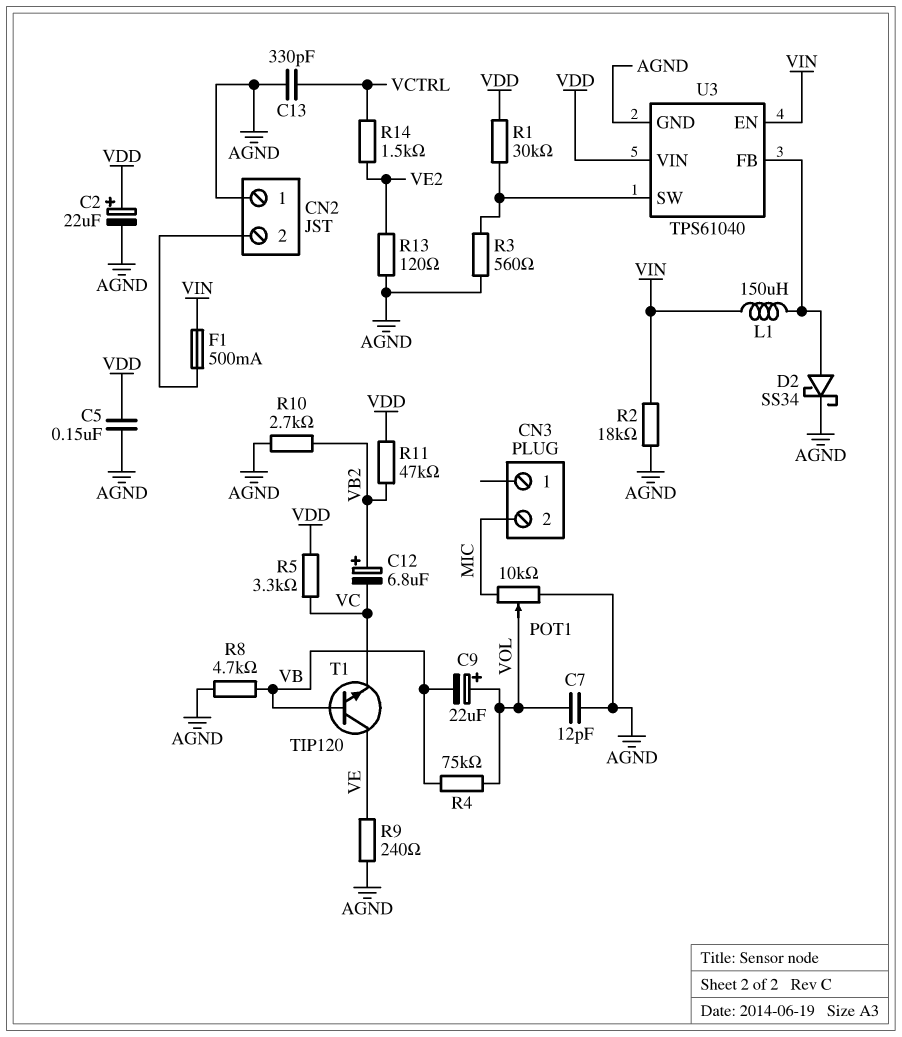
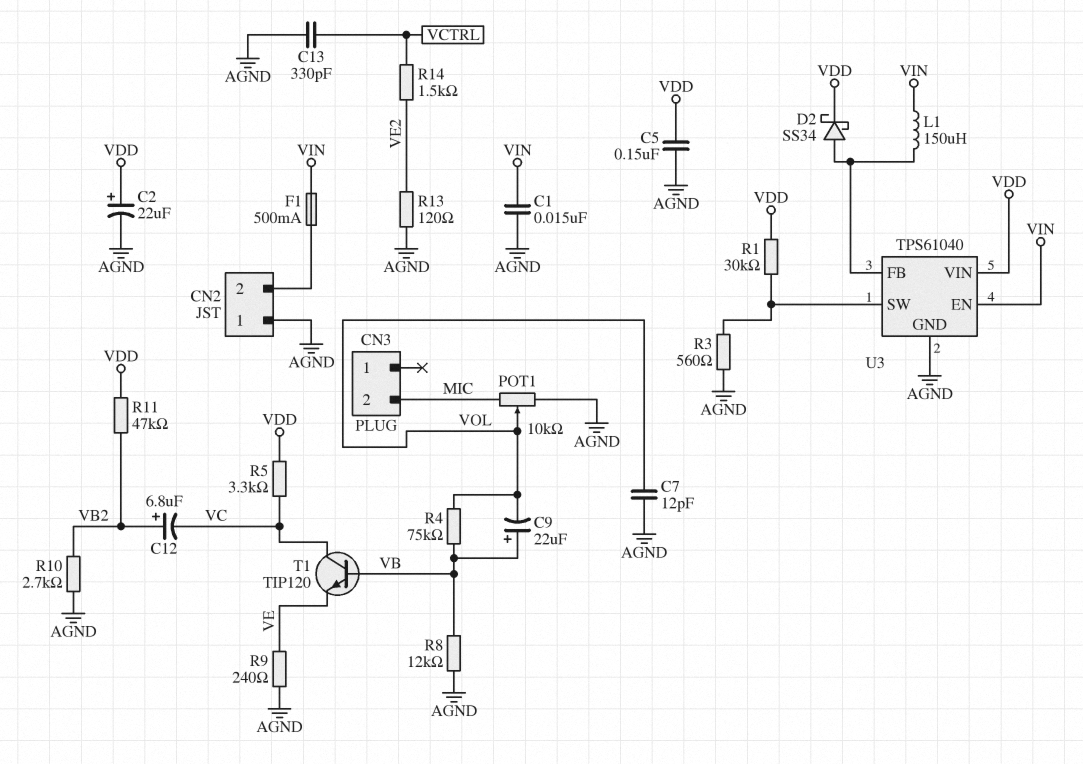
C1: none -> 15nF (AGND, VIN)
C9: 22uF (plus VOL, minus VB) -> 22uF (plus VB, minus VOL)
D2: schottky SS34 (A U3/FB, K AGND) -> schottky SS34 (A U3/FB, K VDD)
R2: 18k (AGND, VIN) -> none
R8: 4.7k (AGND, VB) -> 12k (AGND, VB)
T1: NPN TIP120 (B VB, C VE, E VC) -> NPN TIP120 (B VB, C VC, E VE)

